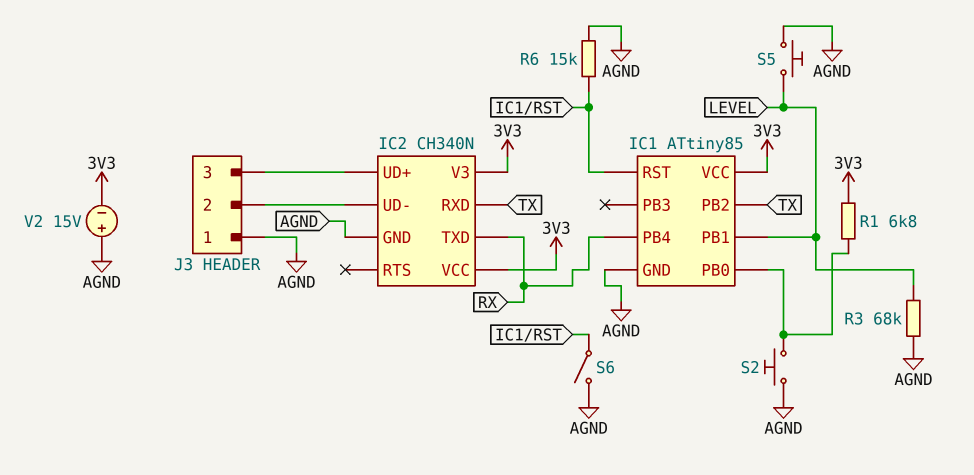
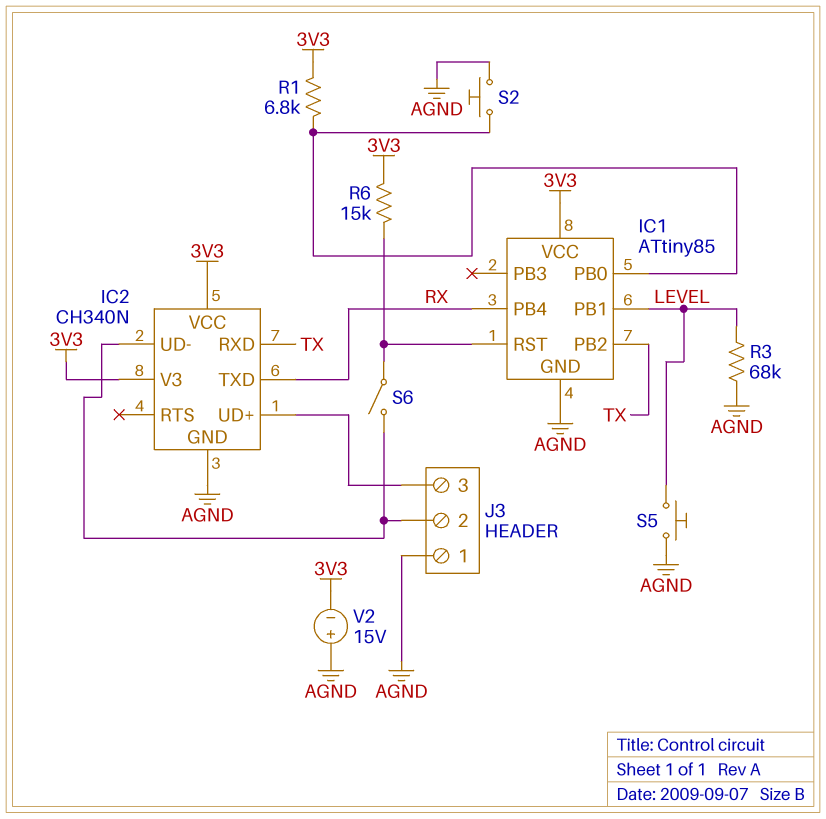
R6: 15k (AGND, IC1/RST) -> 15k (3V3, IC1/RST)
S6: switch (AGND, IC1/RST) -> switch (IC1/RST, IC2/UD-)

